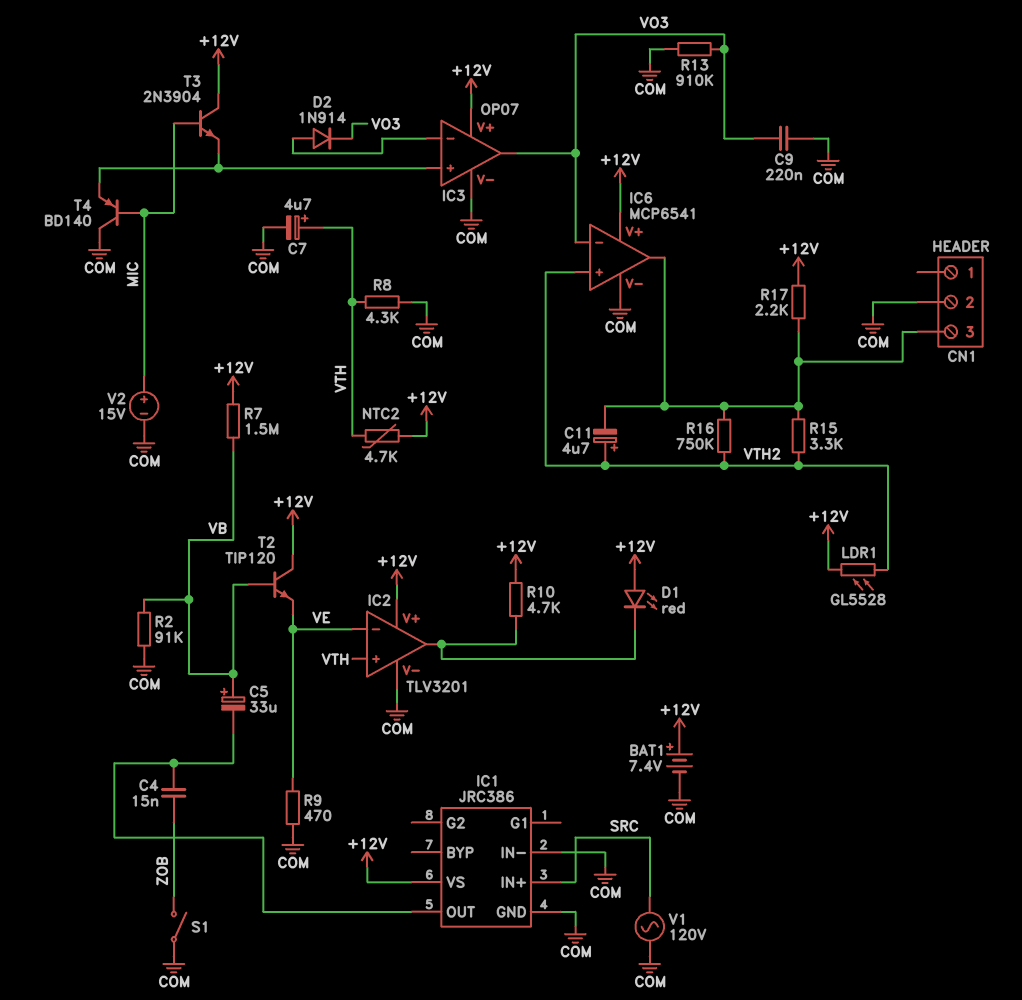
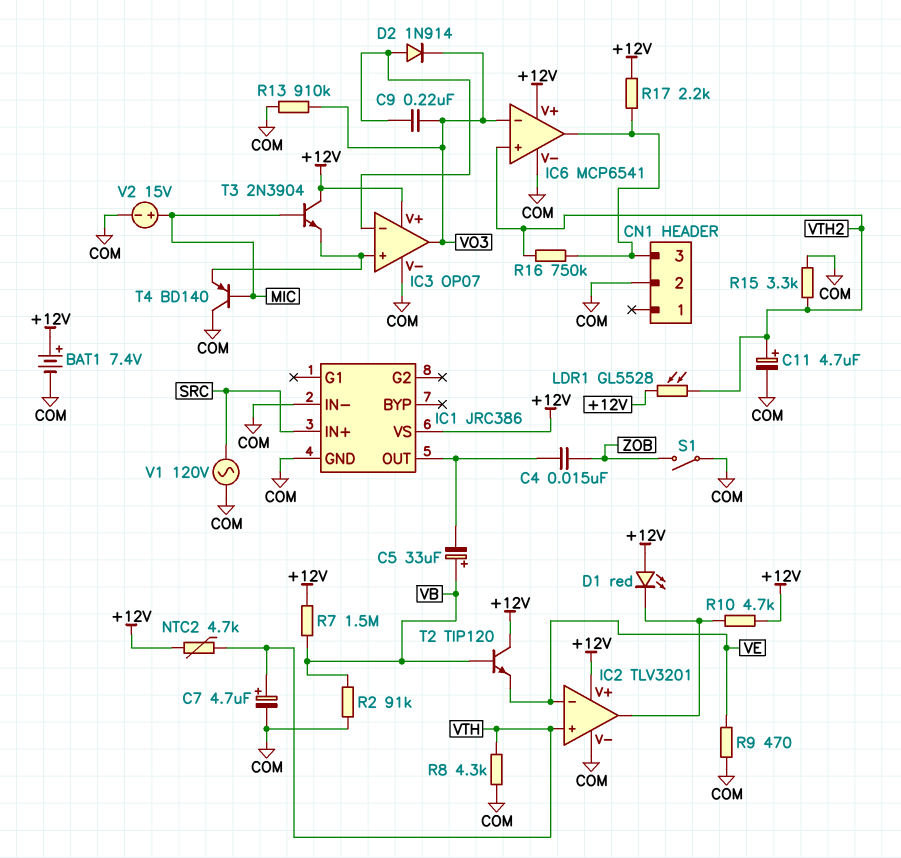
C9: 220nF (COM, VO3) -> 220nF (IC3/in-, VO3)
C11: 4.7uF (plus VTH2, minus CN1/3) -> 4.7uF (plus VTH2, minus COM)
R15: 3.3k (CN1/3, VTH2) -> 3.3k (COM, VTH2)

